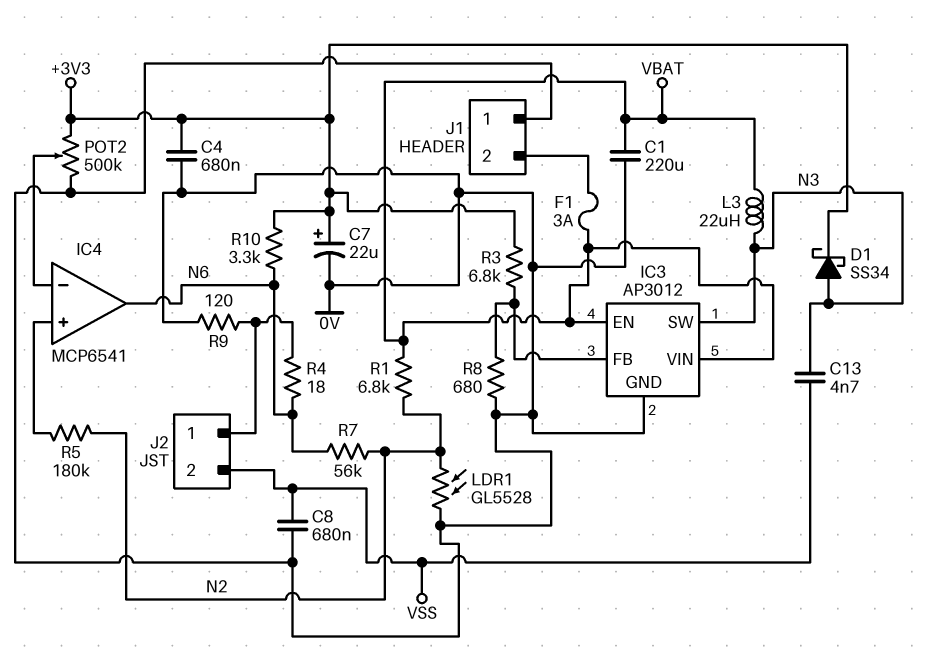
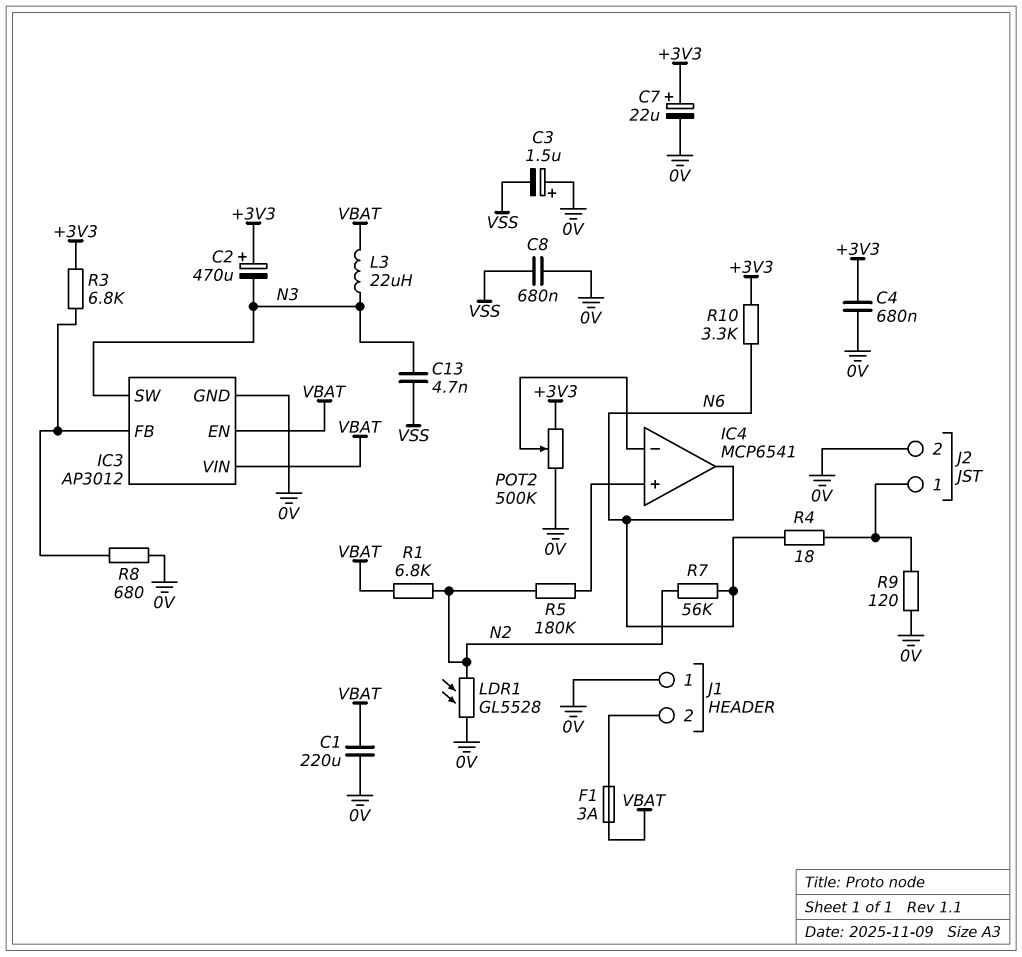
C2: none -> 470uF (plus +3V3, minus N3)
C3: none -> 1.5uF (plus 0V, minus VSS)
D1: schottky SS34 (A N3, K +3V3) -> none
J2 pin 2: VSS -> 0V

